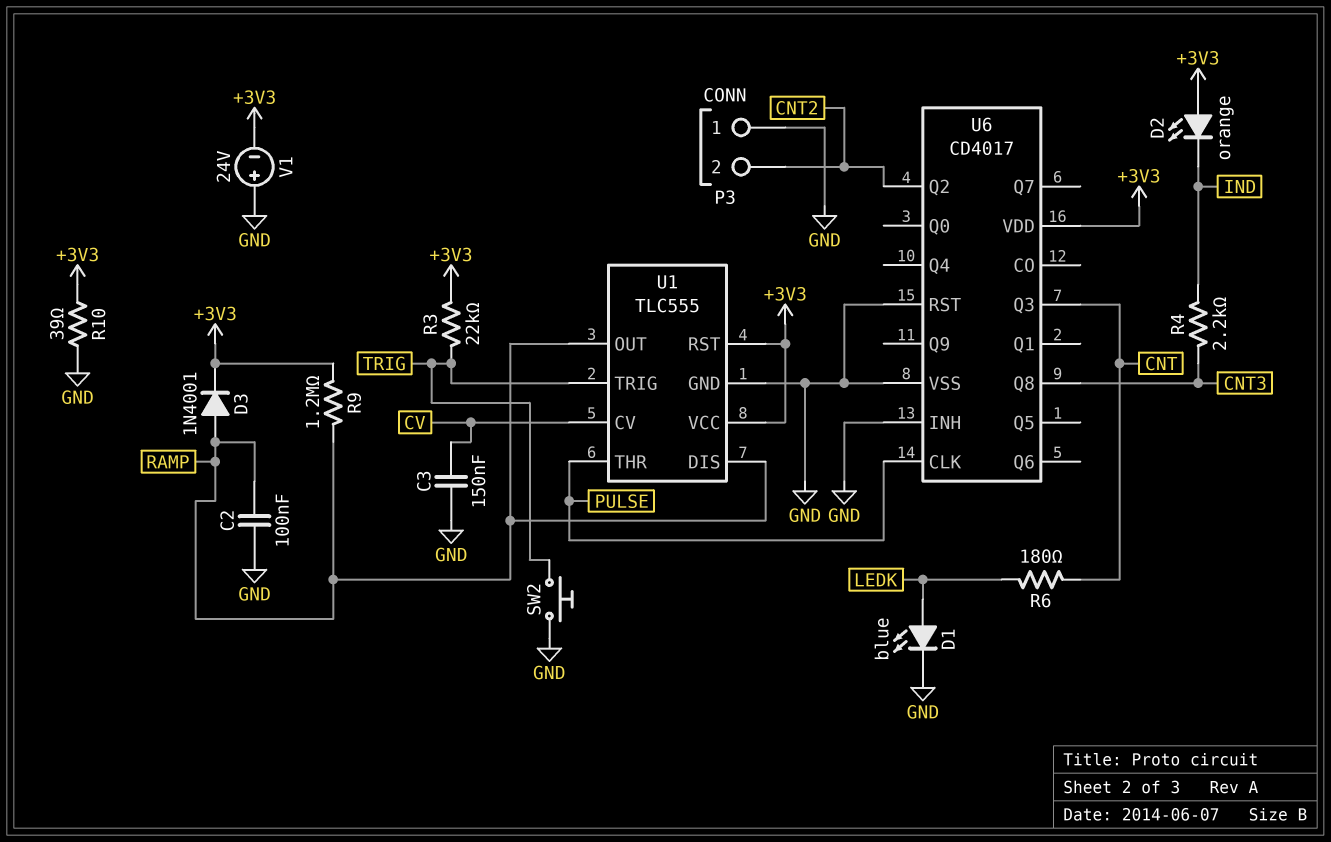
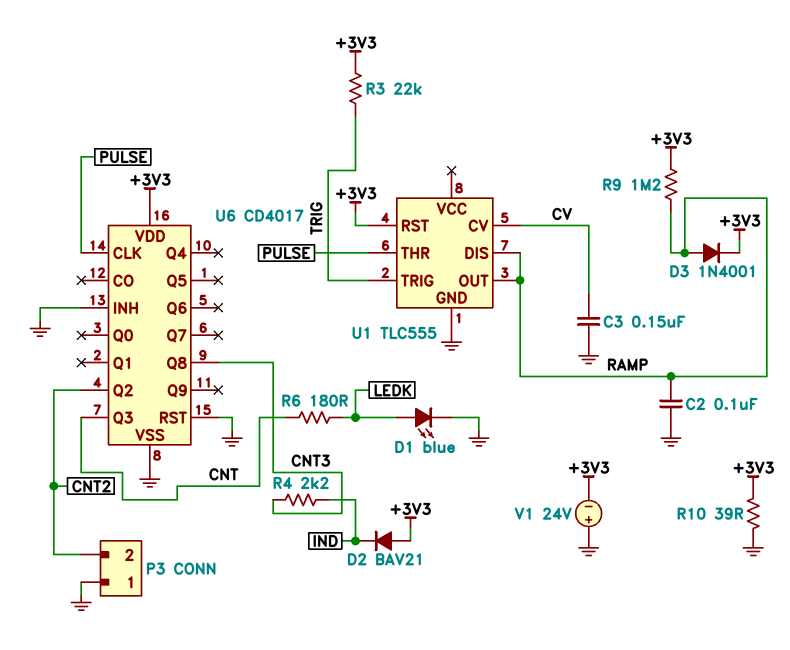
D2: LED orange (A +3V3, K IND) -> diode BAV21 (A +3V3, K IND)
SW2: button (GND, TRIG) -> none
U1 pin VCC: +3V3 -> none

